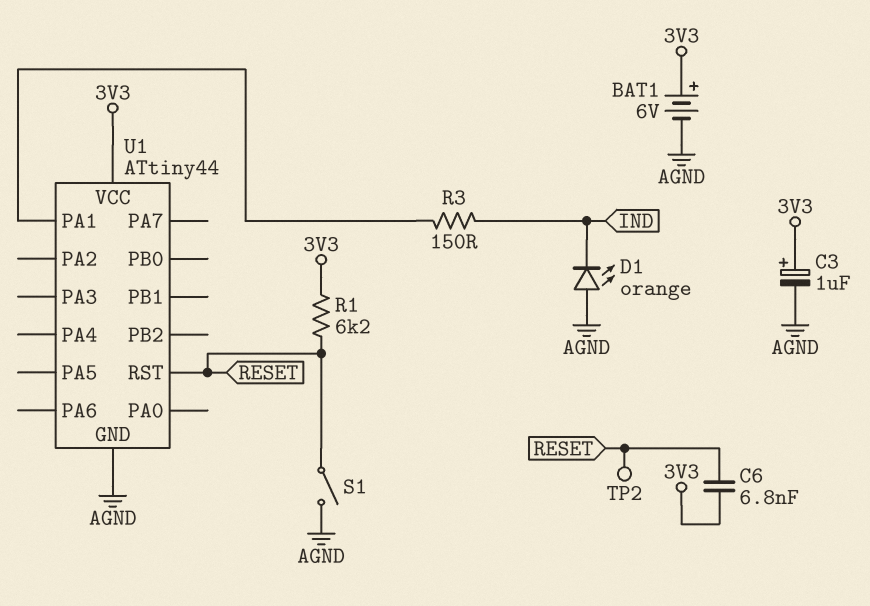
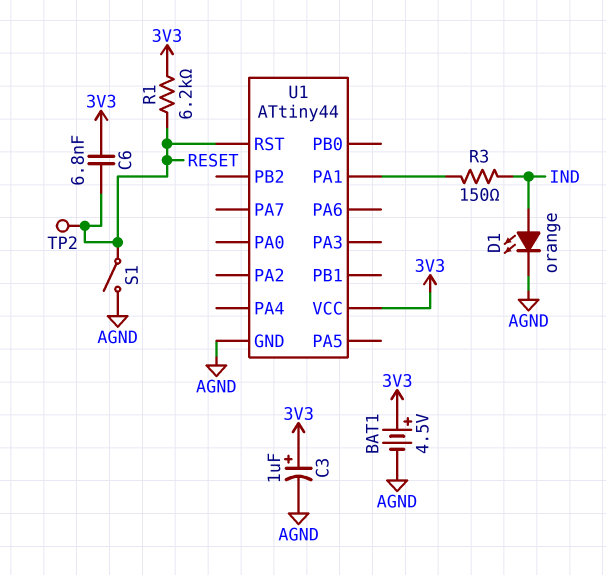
BAT1: 6V (plus 3V3, minus AGND) -> 4.5V (plus 3V3, minus AGND)
D1: LED orange (A AGND, K IND) -> LED orange (A IND, K AGND)

